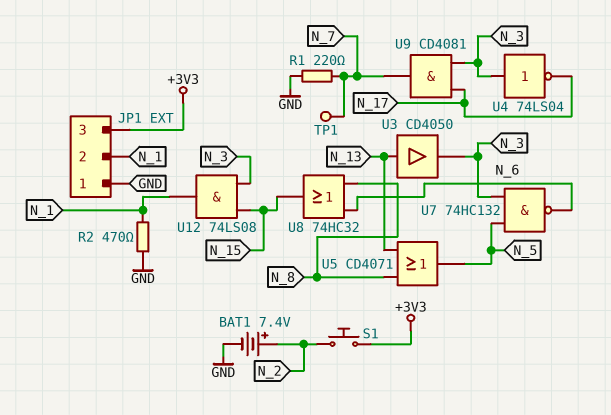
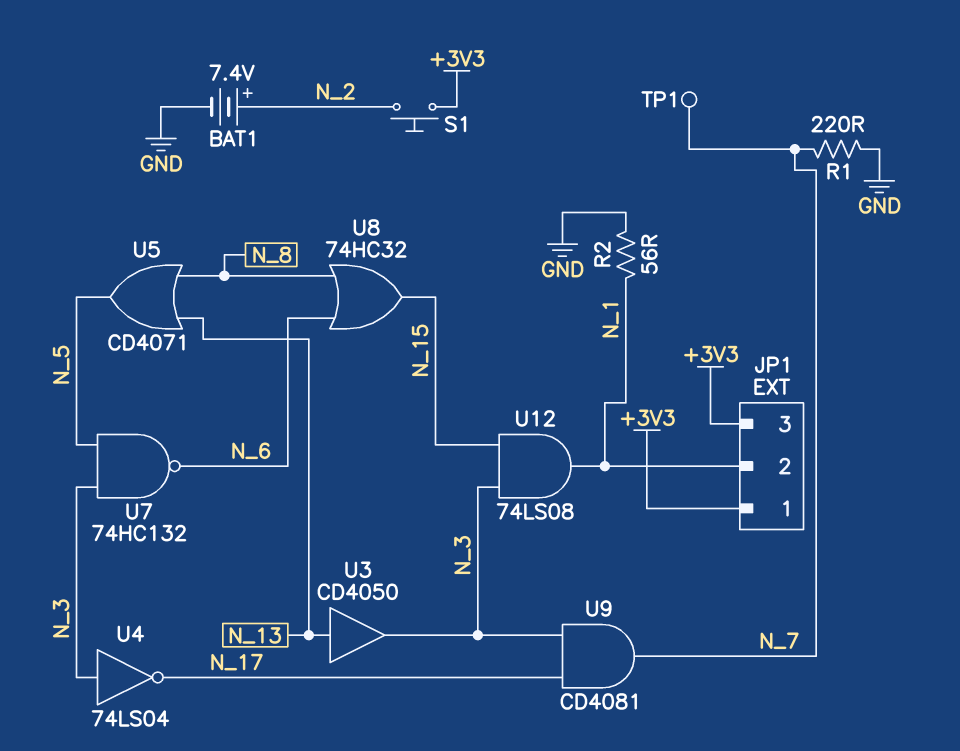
JP1 pin 1: GND -> +3V3
R2: 470 (GND, N_1) -> 56 (GND, N_1)

